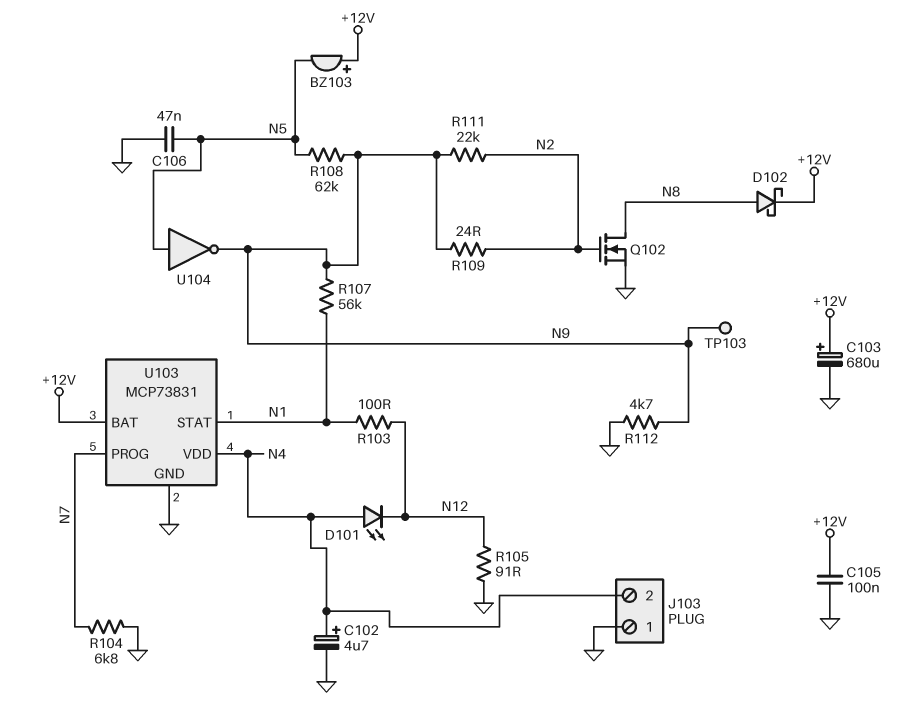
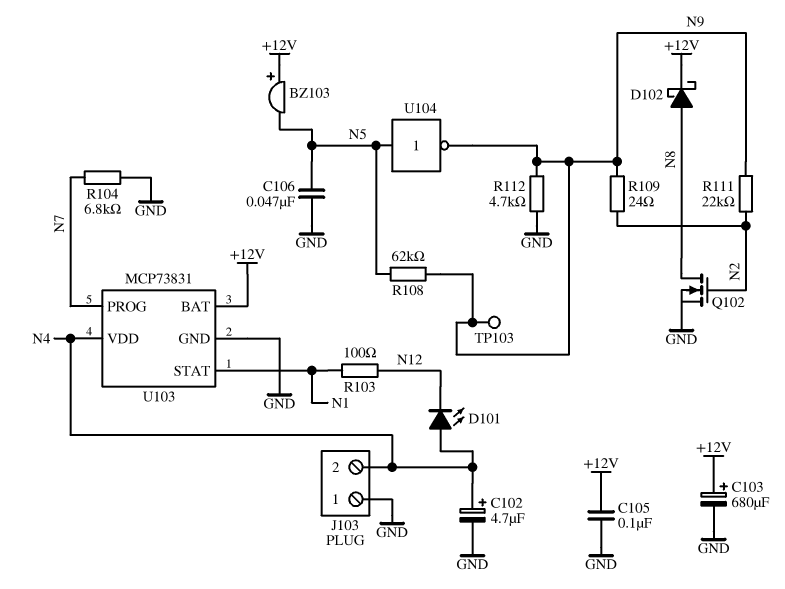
R105: 91 (GND, N12) -> none
R107: 56k (N1, N9) -> none

